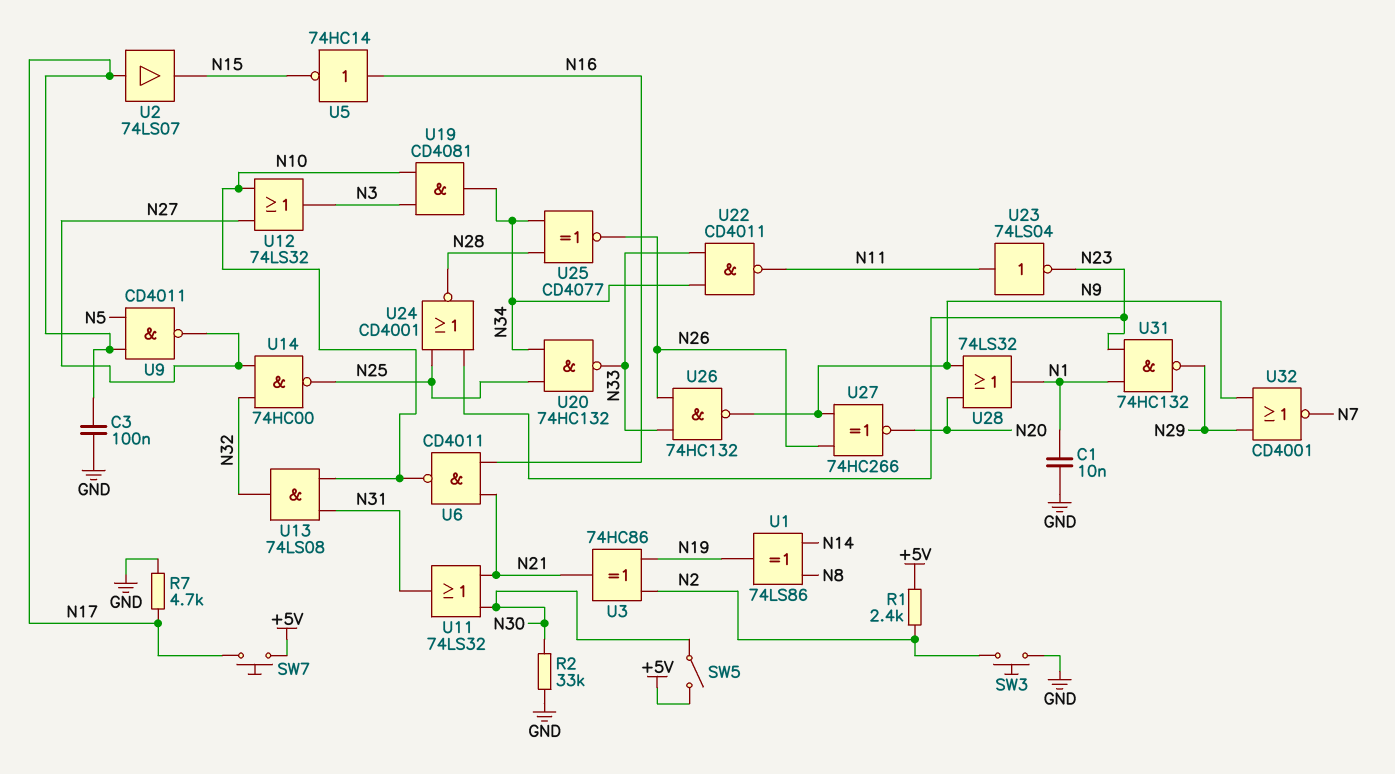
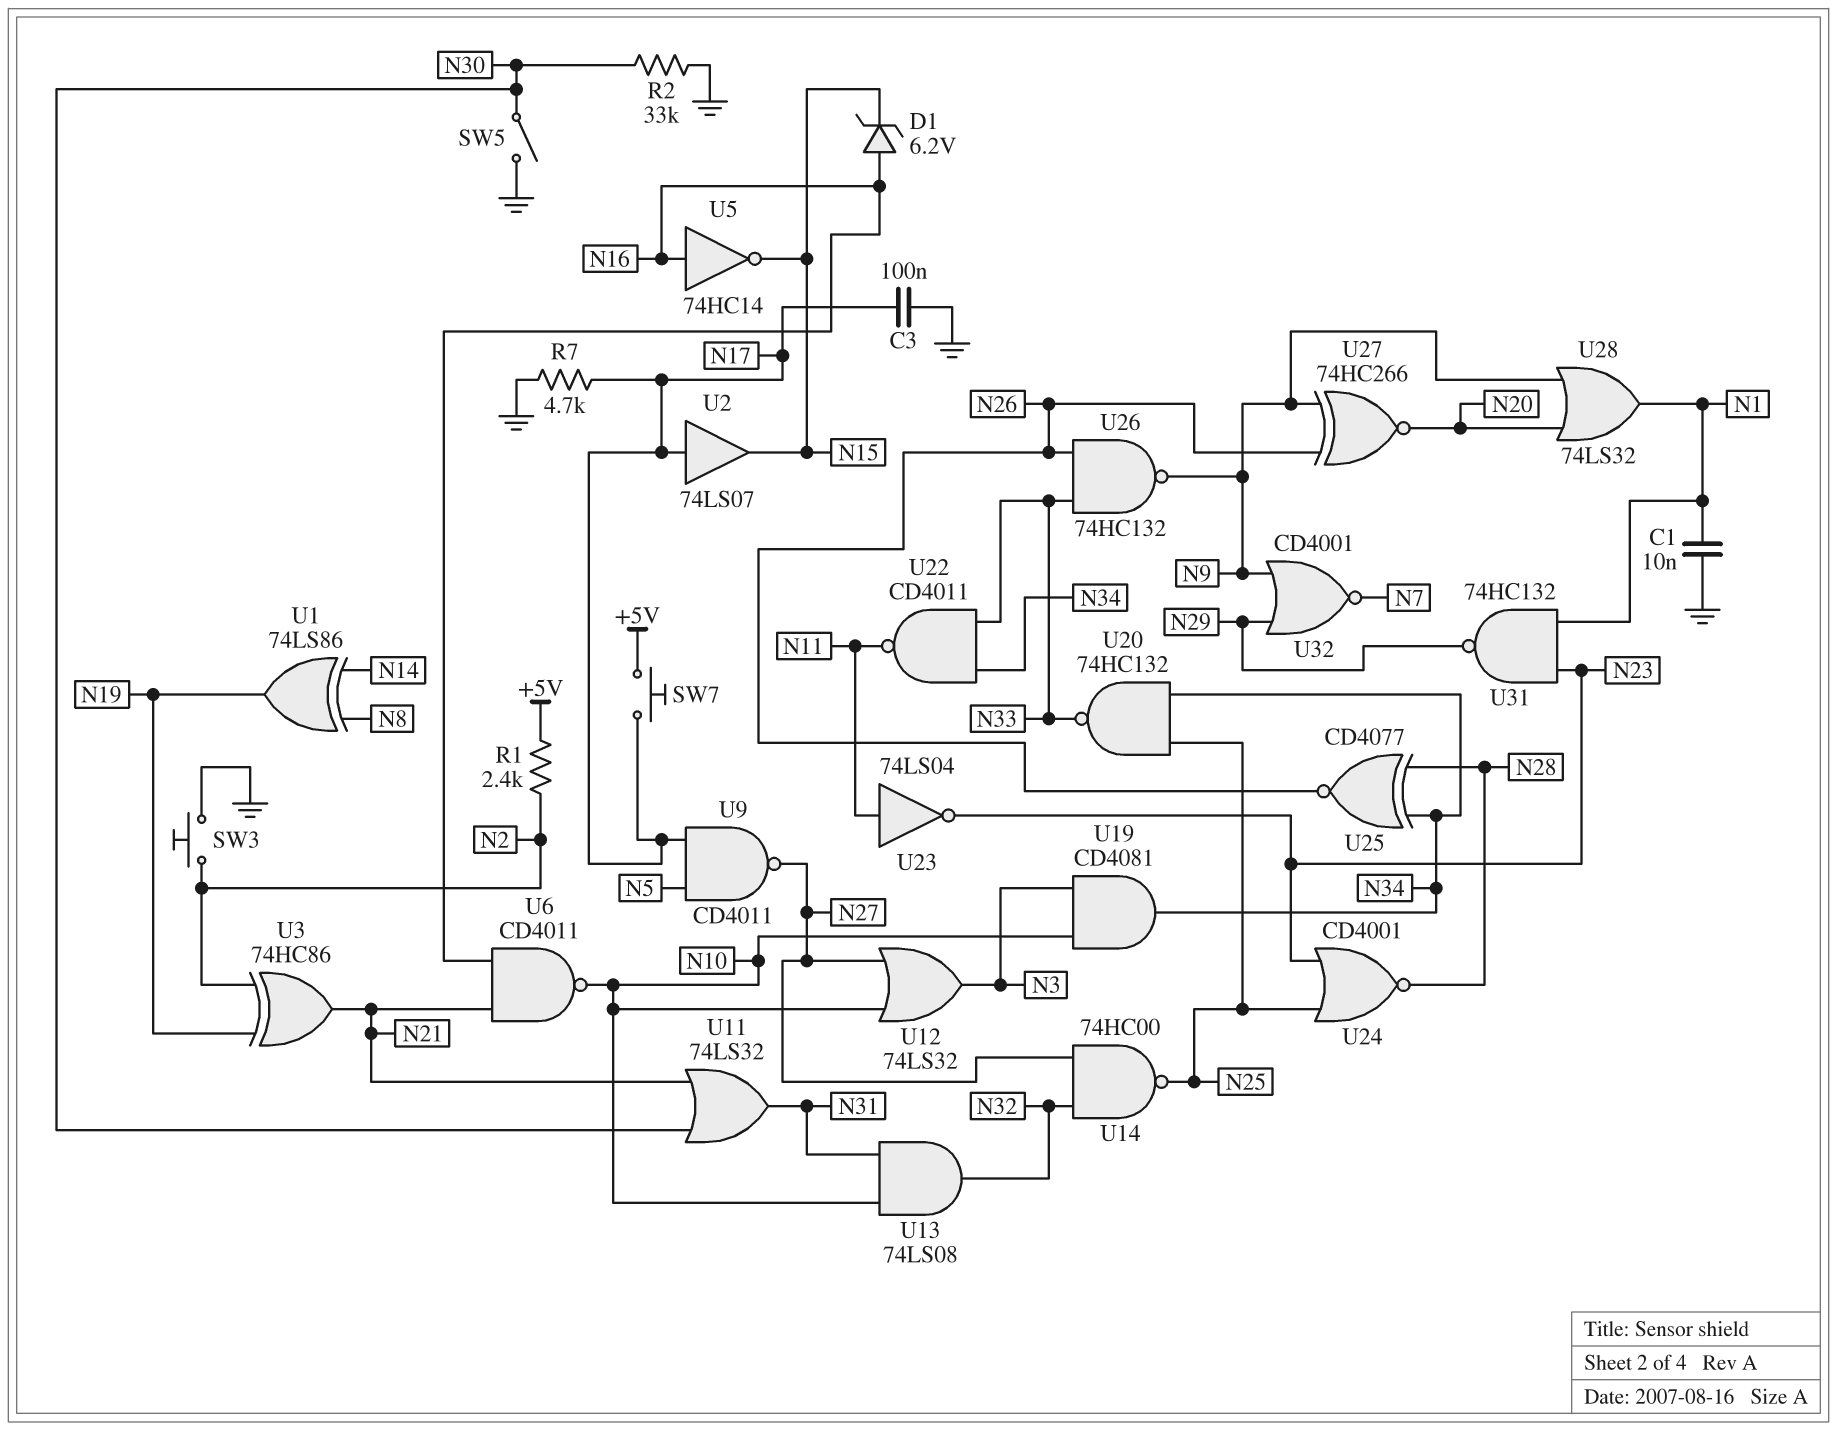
D1: none -> zener 6.2V (A N16, K N15)
SW5: switch (+5V, N30) -> switch (GND, N30)

